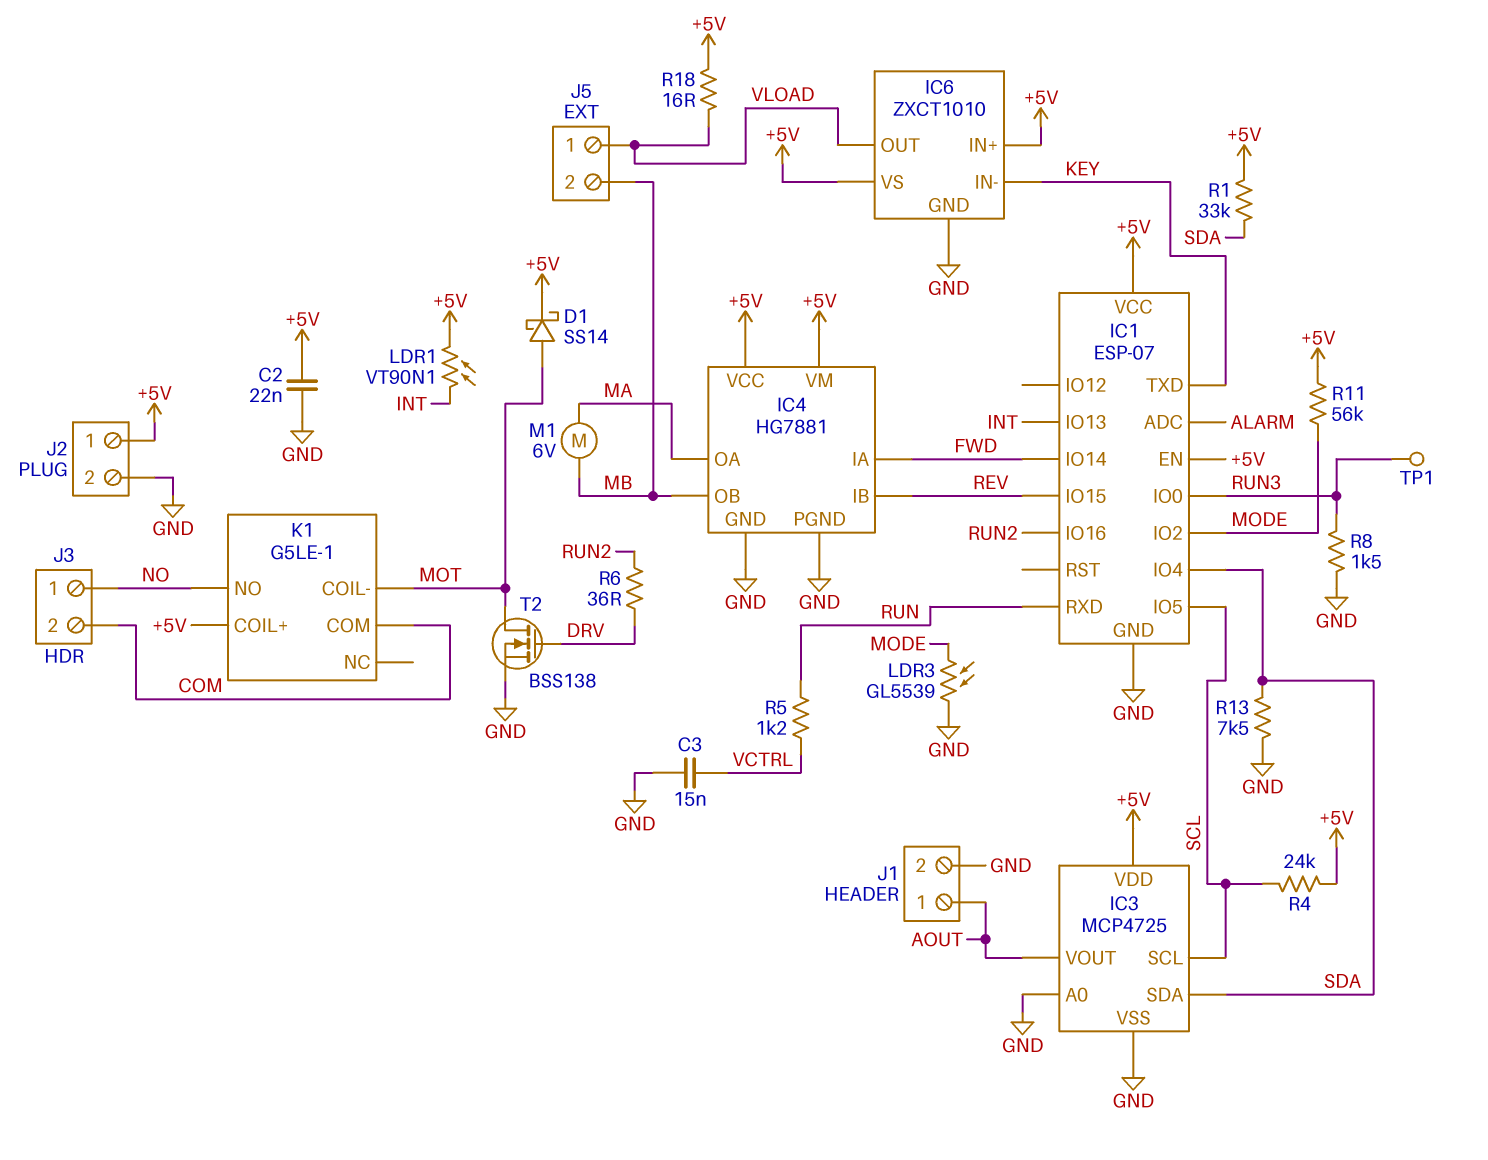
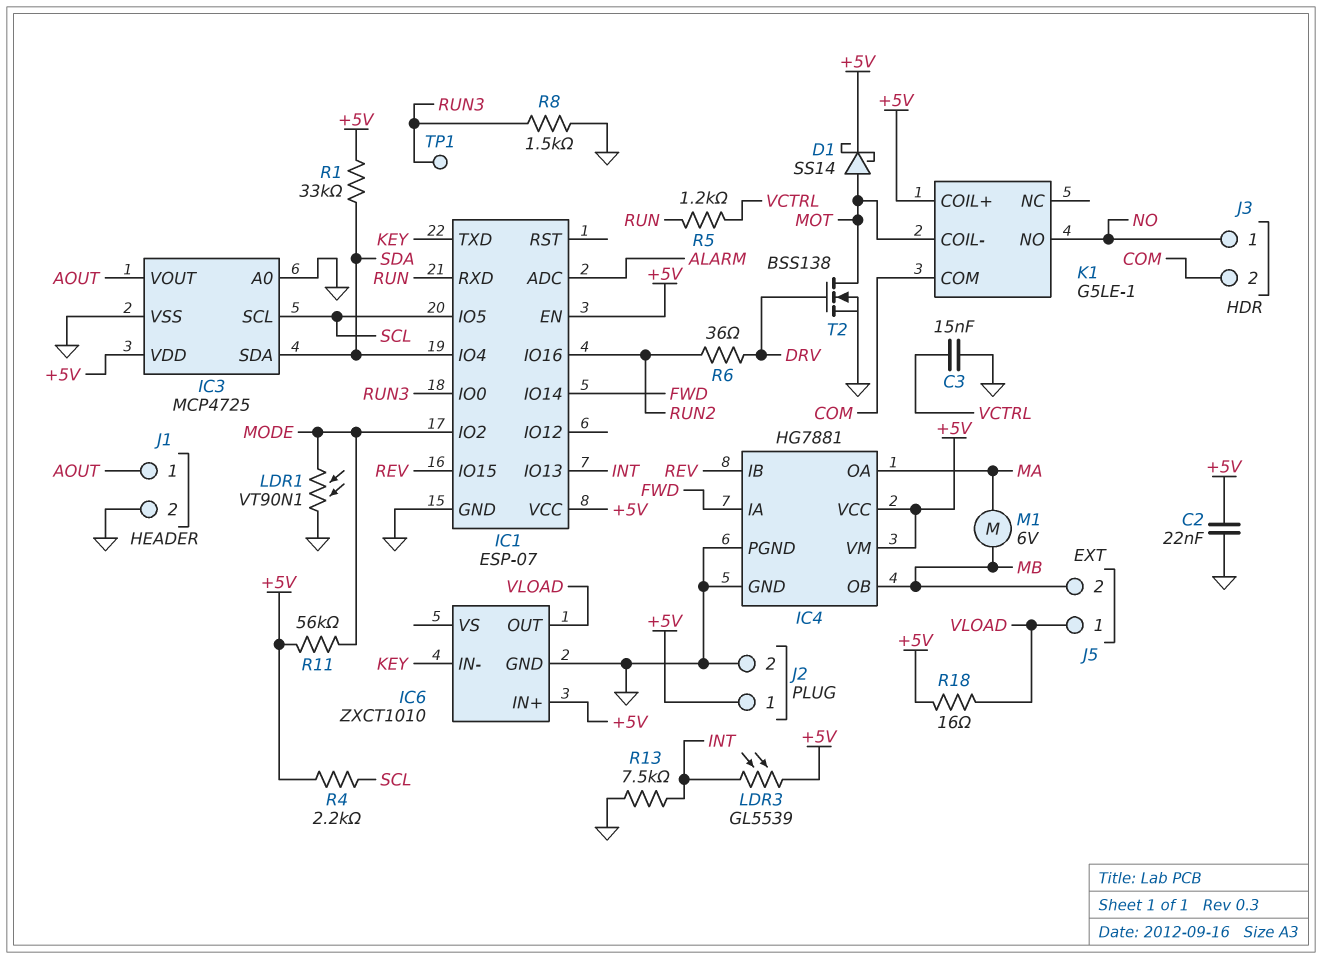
IC6 pin VS: +5V -> none
LDR1: VT90N1 (+5V, INT) -> VT90N1 (GND, MODE)
LDR3: GL5539 (GND, MODE) -> GL5539 (+5V, INT)
R4: 24k (+5V, SCL) -> 2.2k (+5V, SCL)
R13: 7.5k (GND, SDA) -> 7.5k (GND, INT)

